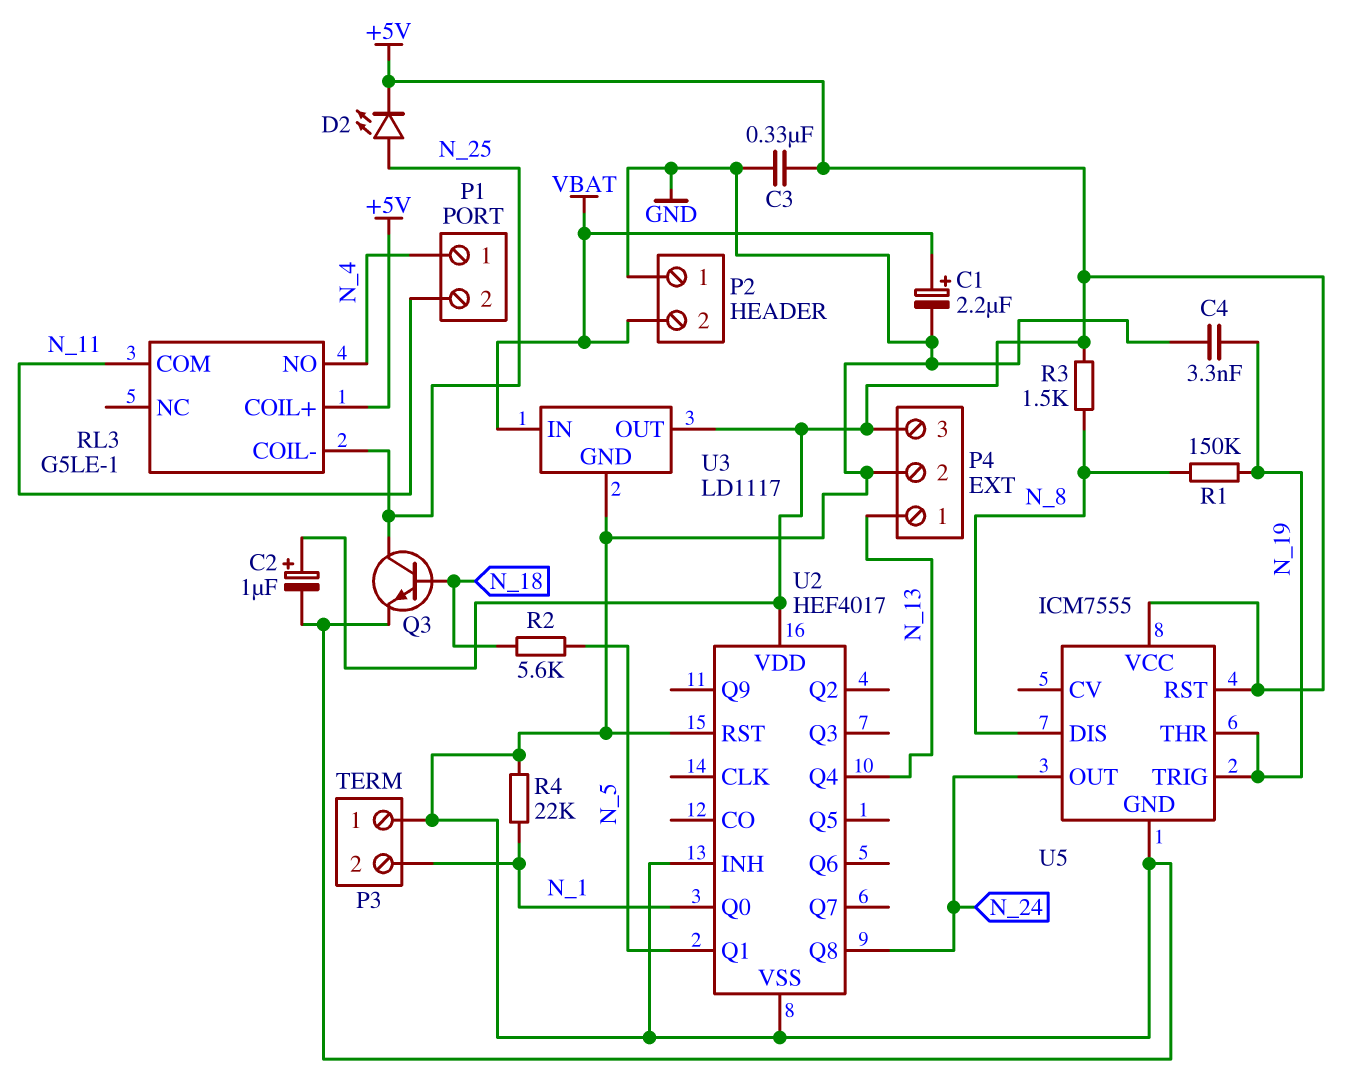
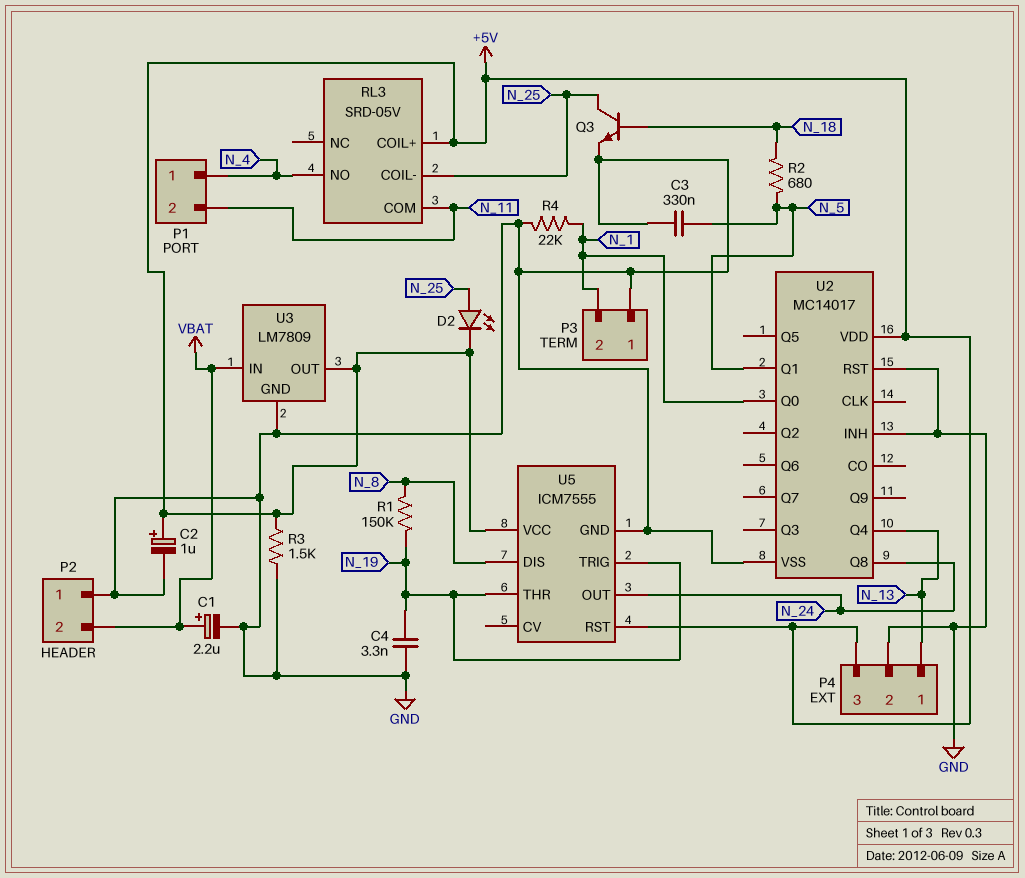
C3: 330nF (+5V, GND) -> 330nF (GND, N_5)
R2: 5.6k (N_5, N_18) -> 680 (N_5, N_18)
R3: 1.5k (+5V, N_8) -> 1.5k (+5V, GND)
RL3: G5LE-1 -> SRD-05V
U2: HEF4017 -> MC14017
U3: LD1117 -> LM7809

